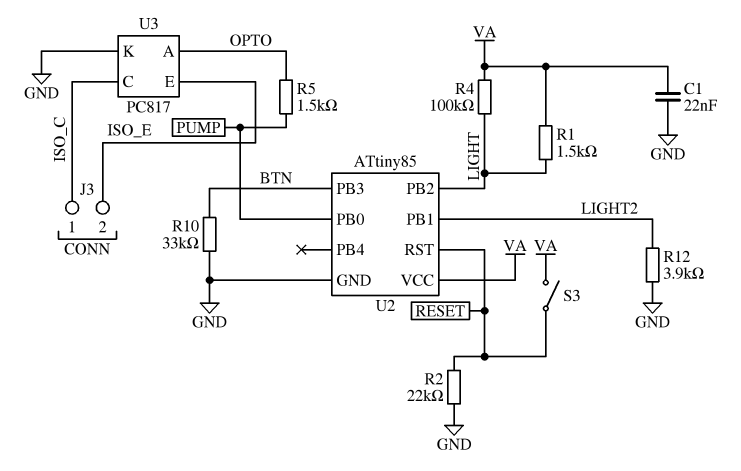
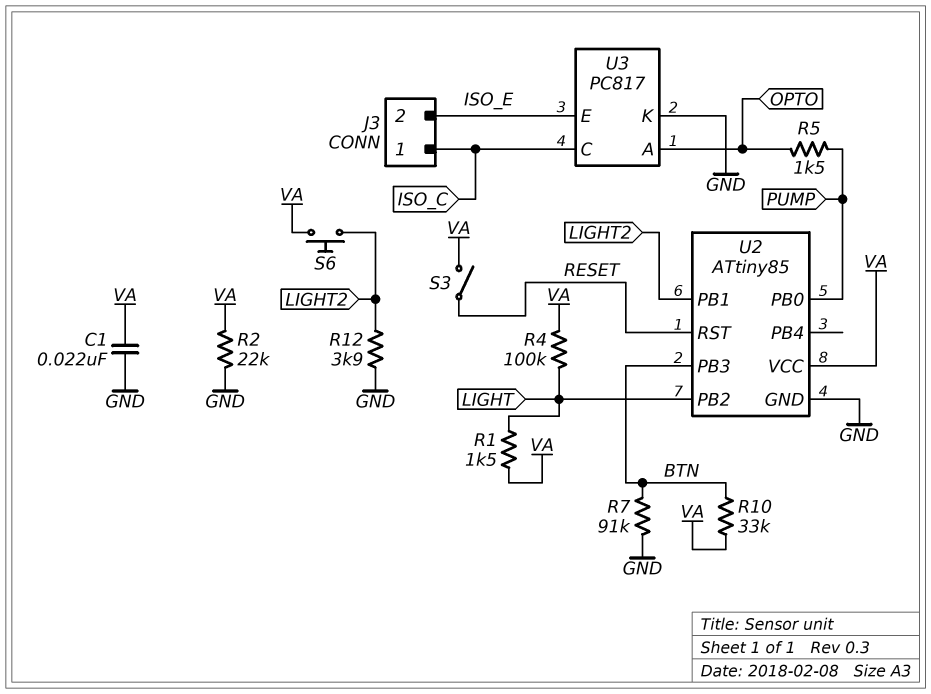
R2: 22k (GND, RESET) -> 22k (GND, VA)
R7: none -> 91k (BTN, GND)
R10: 33k (BTN, GND) -> 33k (BTN, VA)
S6: none -> button (LIGHT2, VA)

